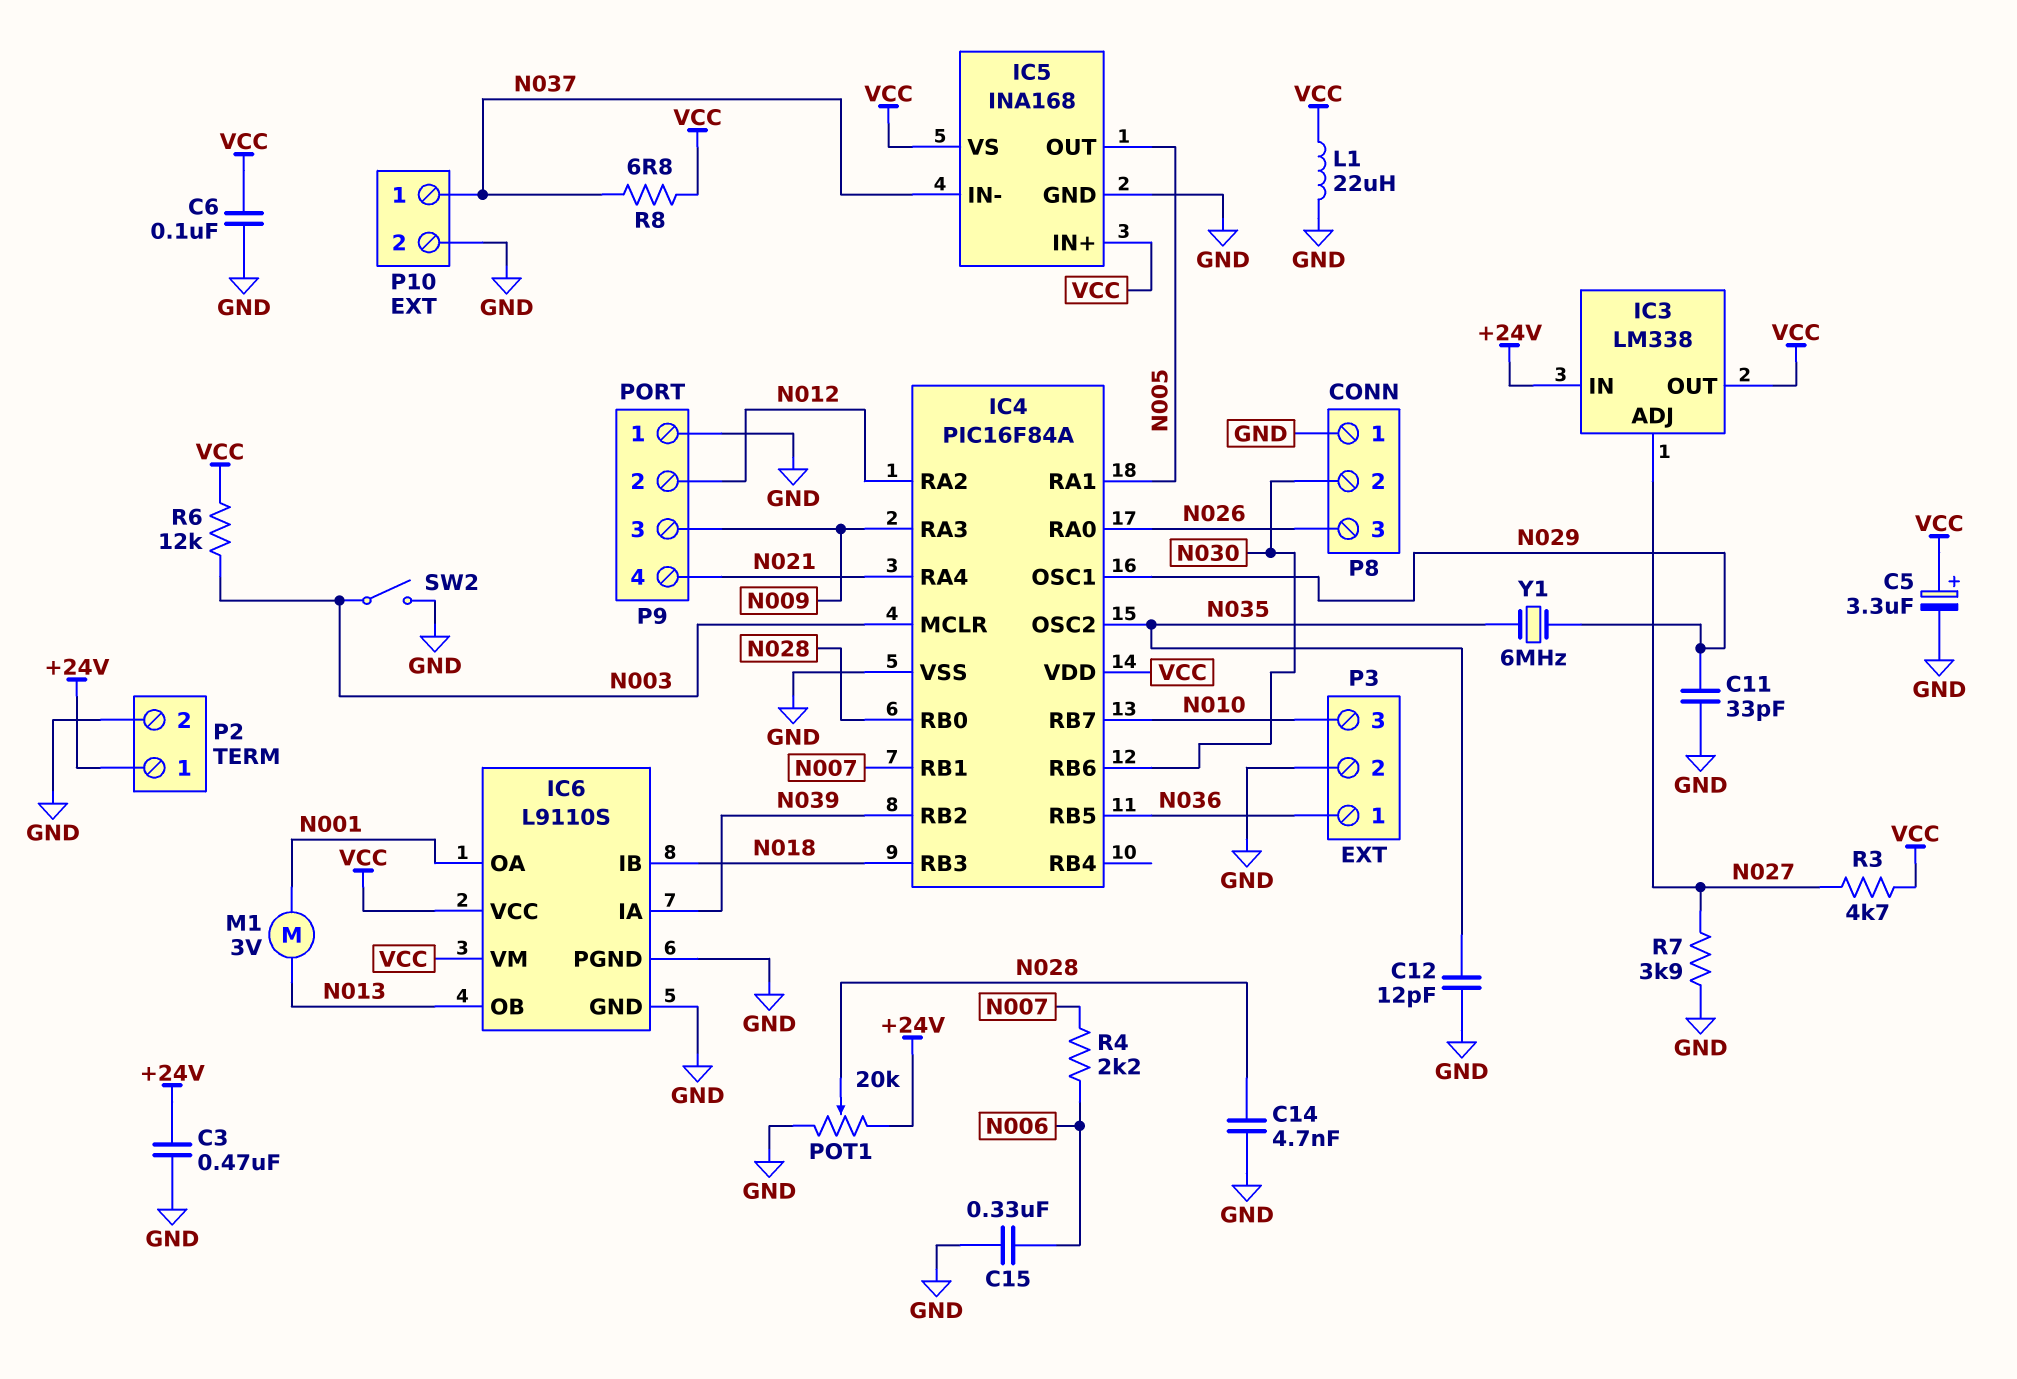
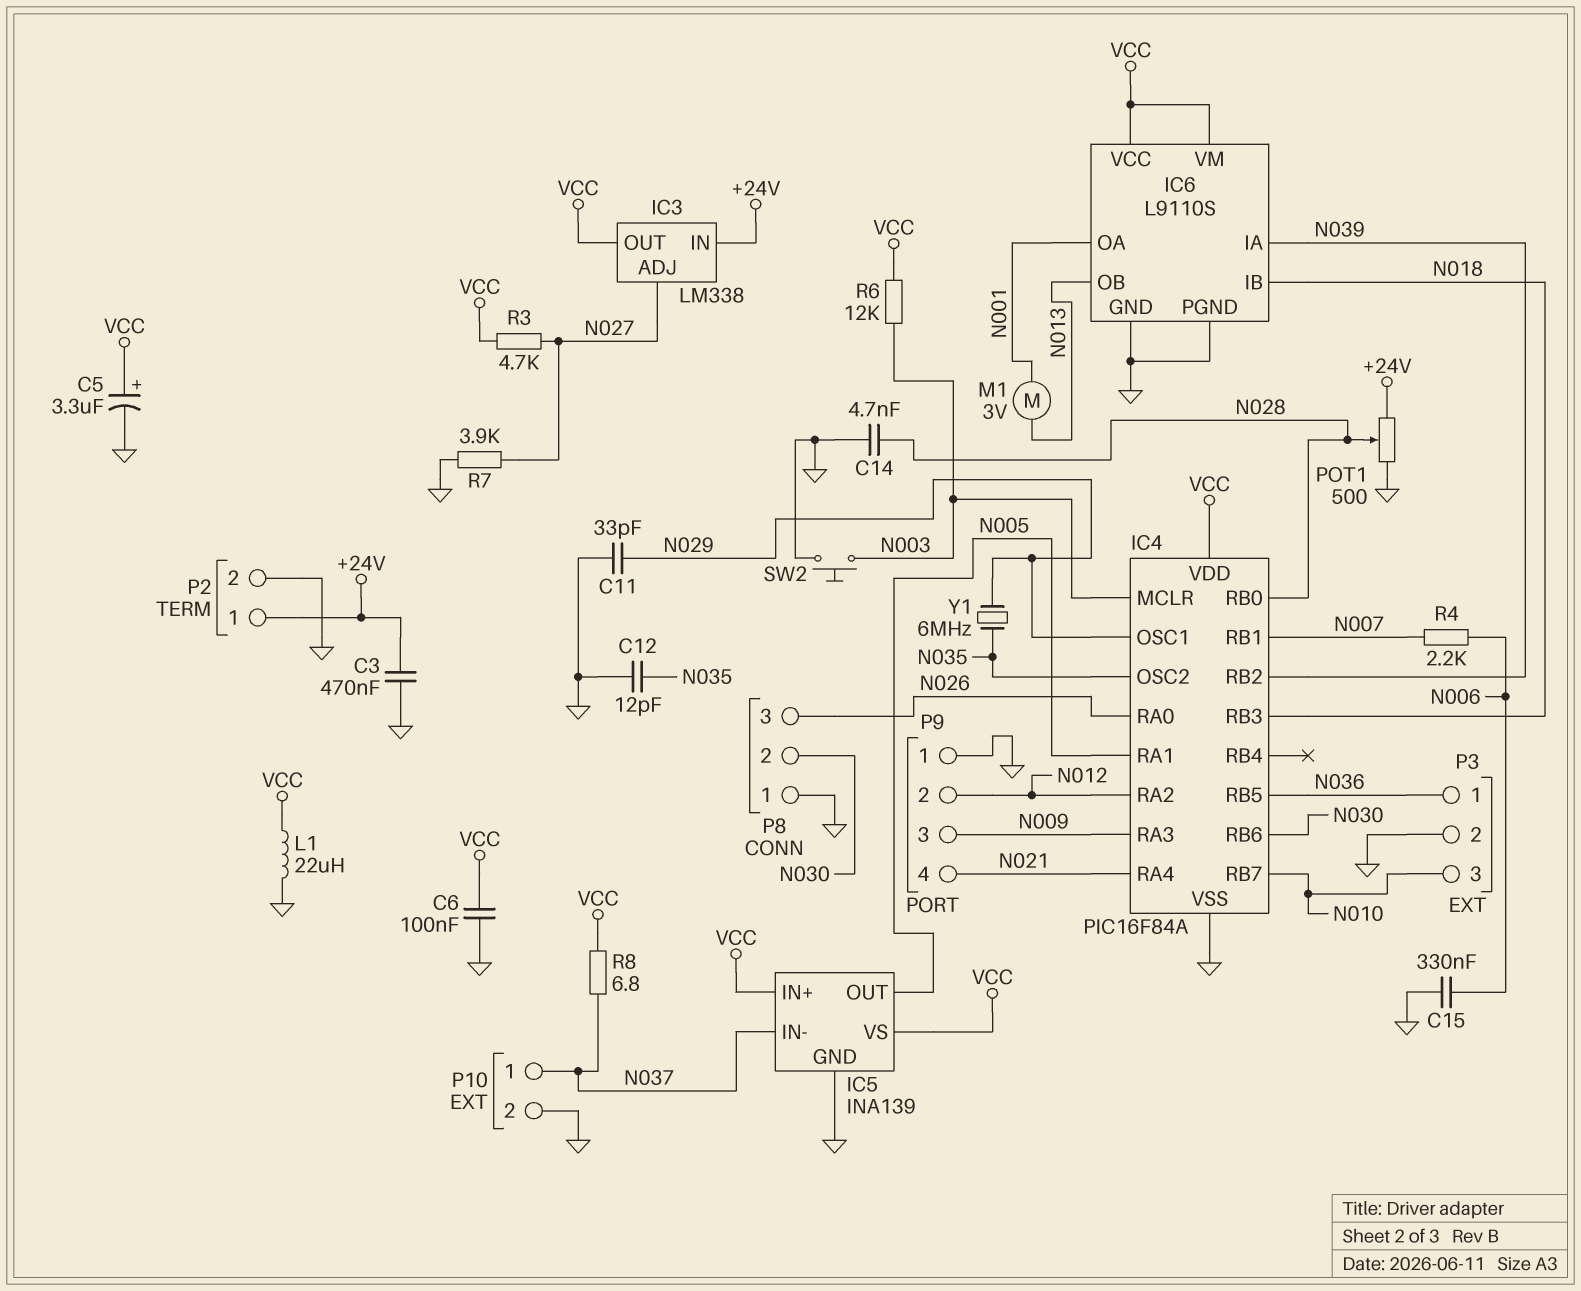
IC5: INA168 -> INA139
POT1: 20k (+24V, GND, wiper N028) -> 500 (+24V, GND, wiper N028)
SW2: switch (GND, N003) -> button (GND, N003)

